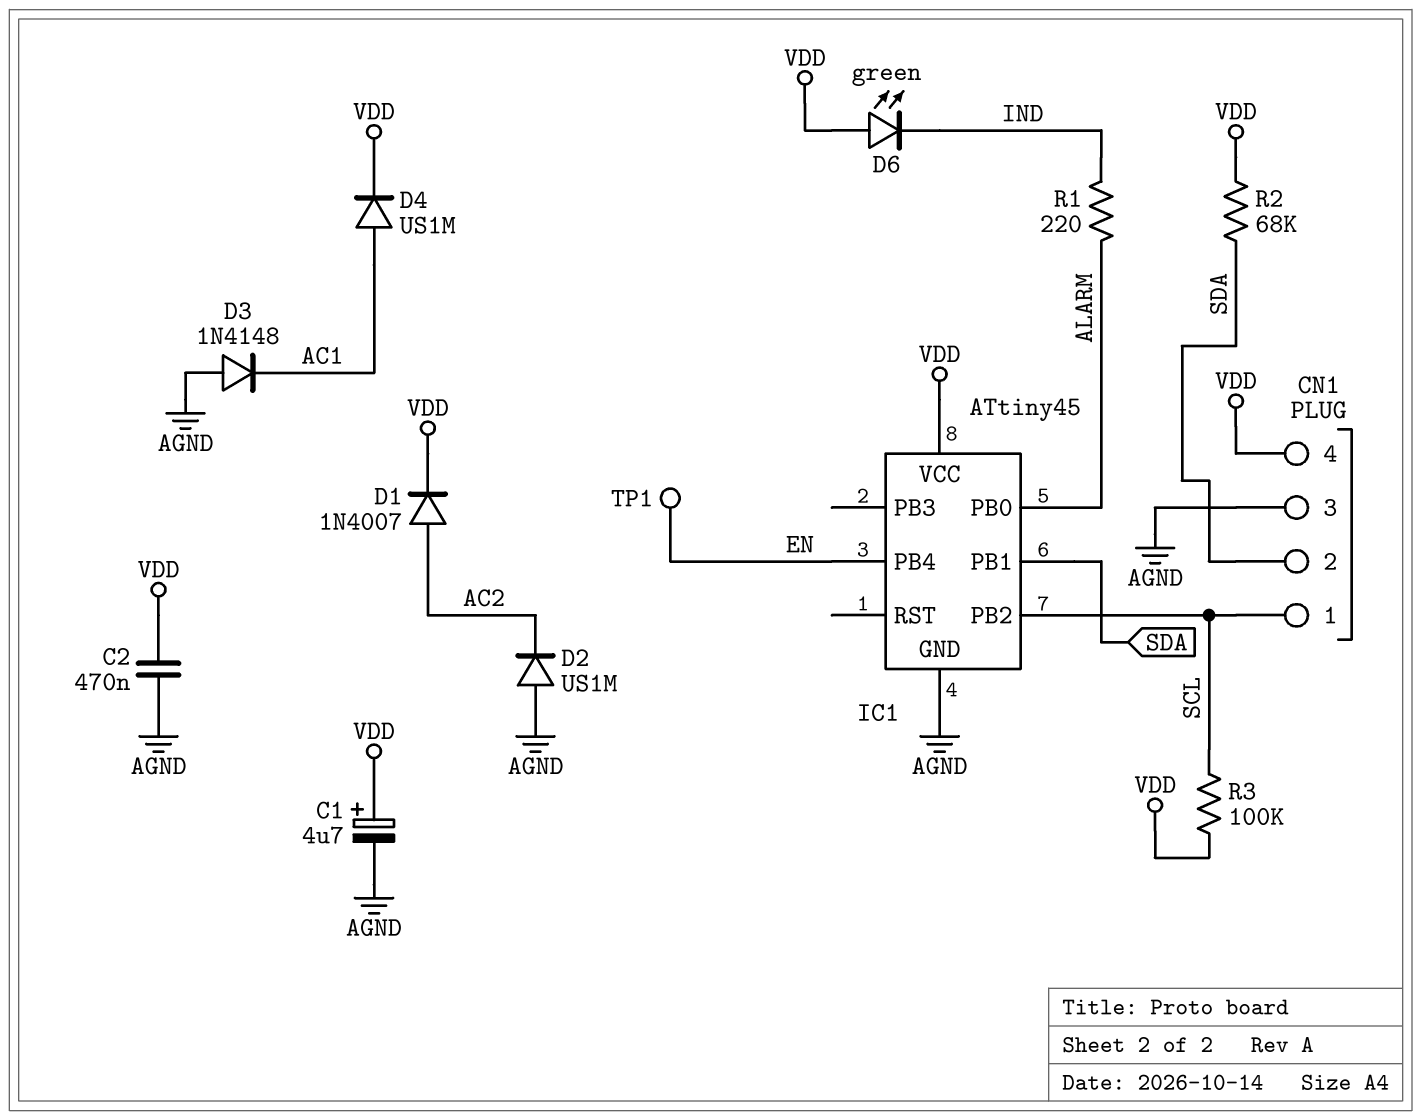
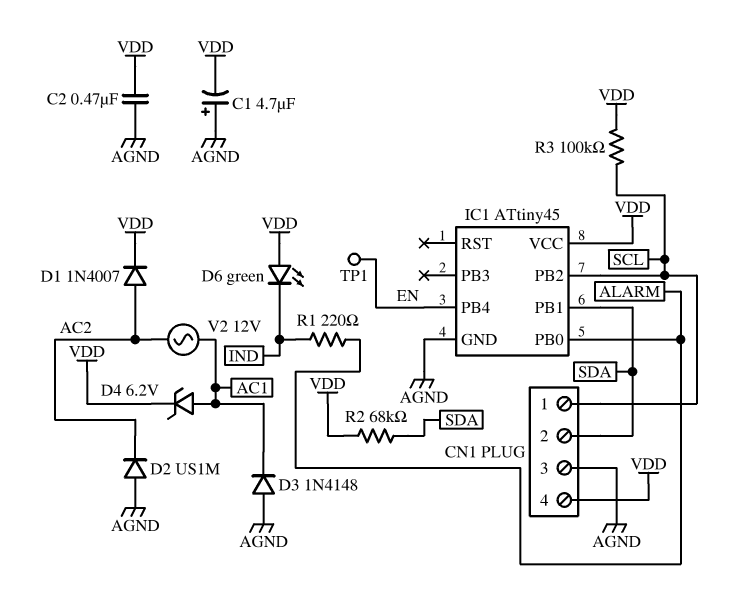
C1: 4.7uF (plus VDD, minus AGND) -> 4.7uF (plus AGND, minus VDD)
D4: diode US1M (A AC1, K VDD) -> zener 6.2V (A AC1, K VDD)
V2: none -> AC 12V (AC1, AC2)

